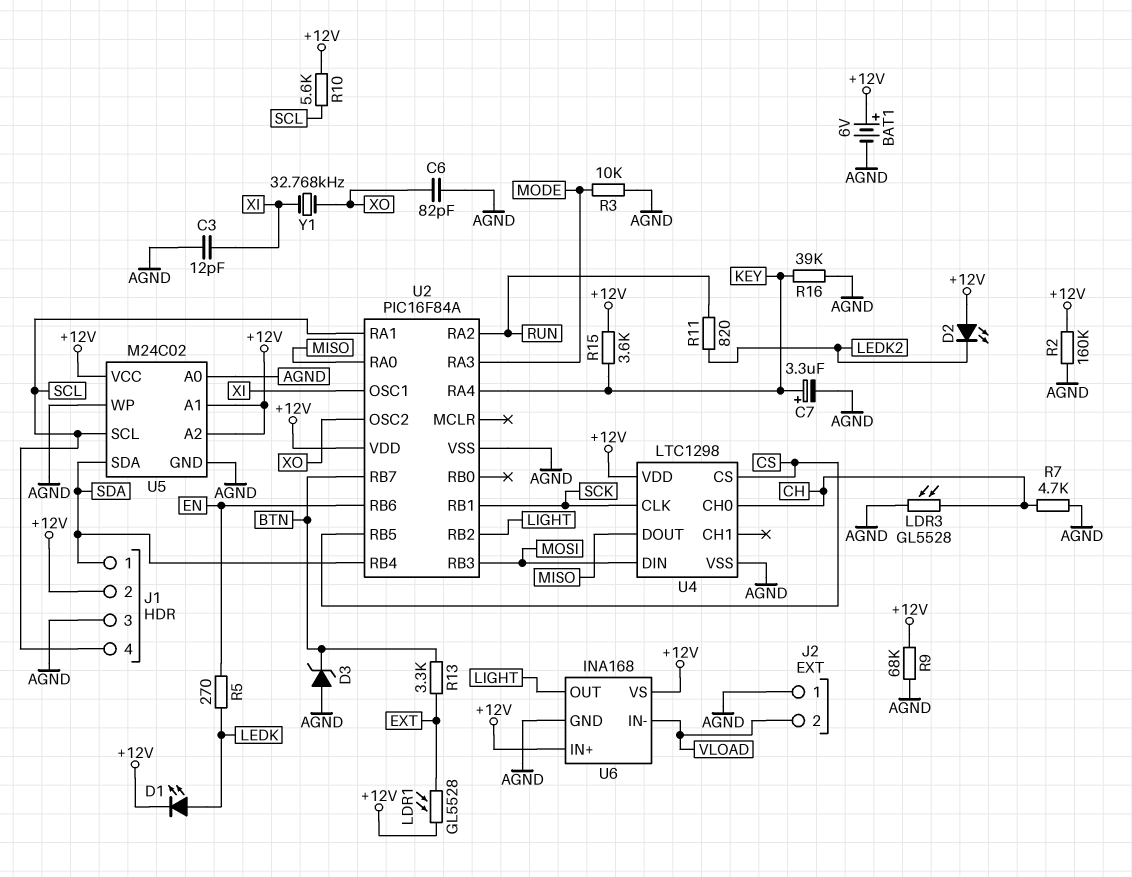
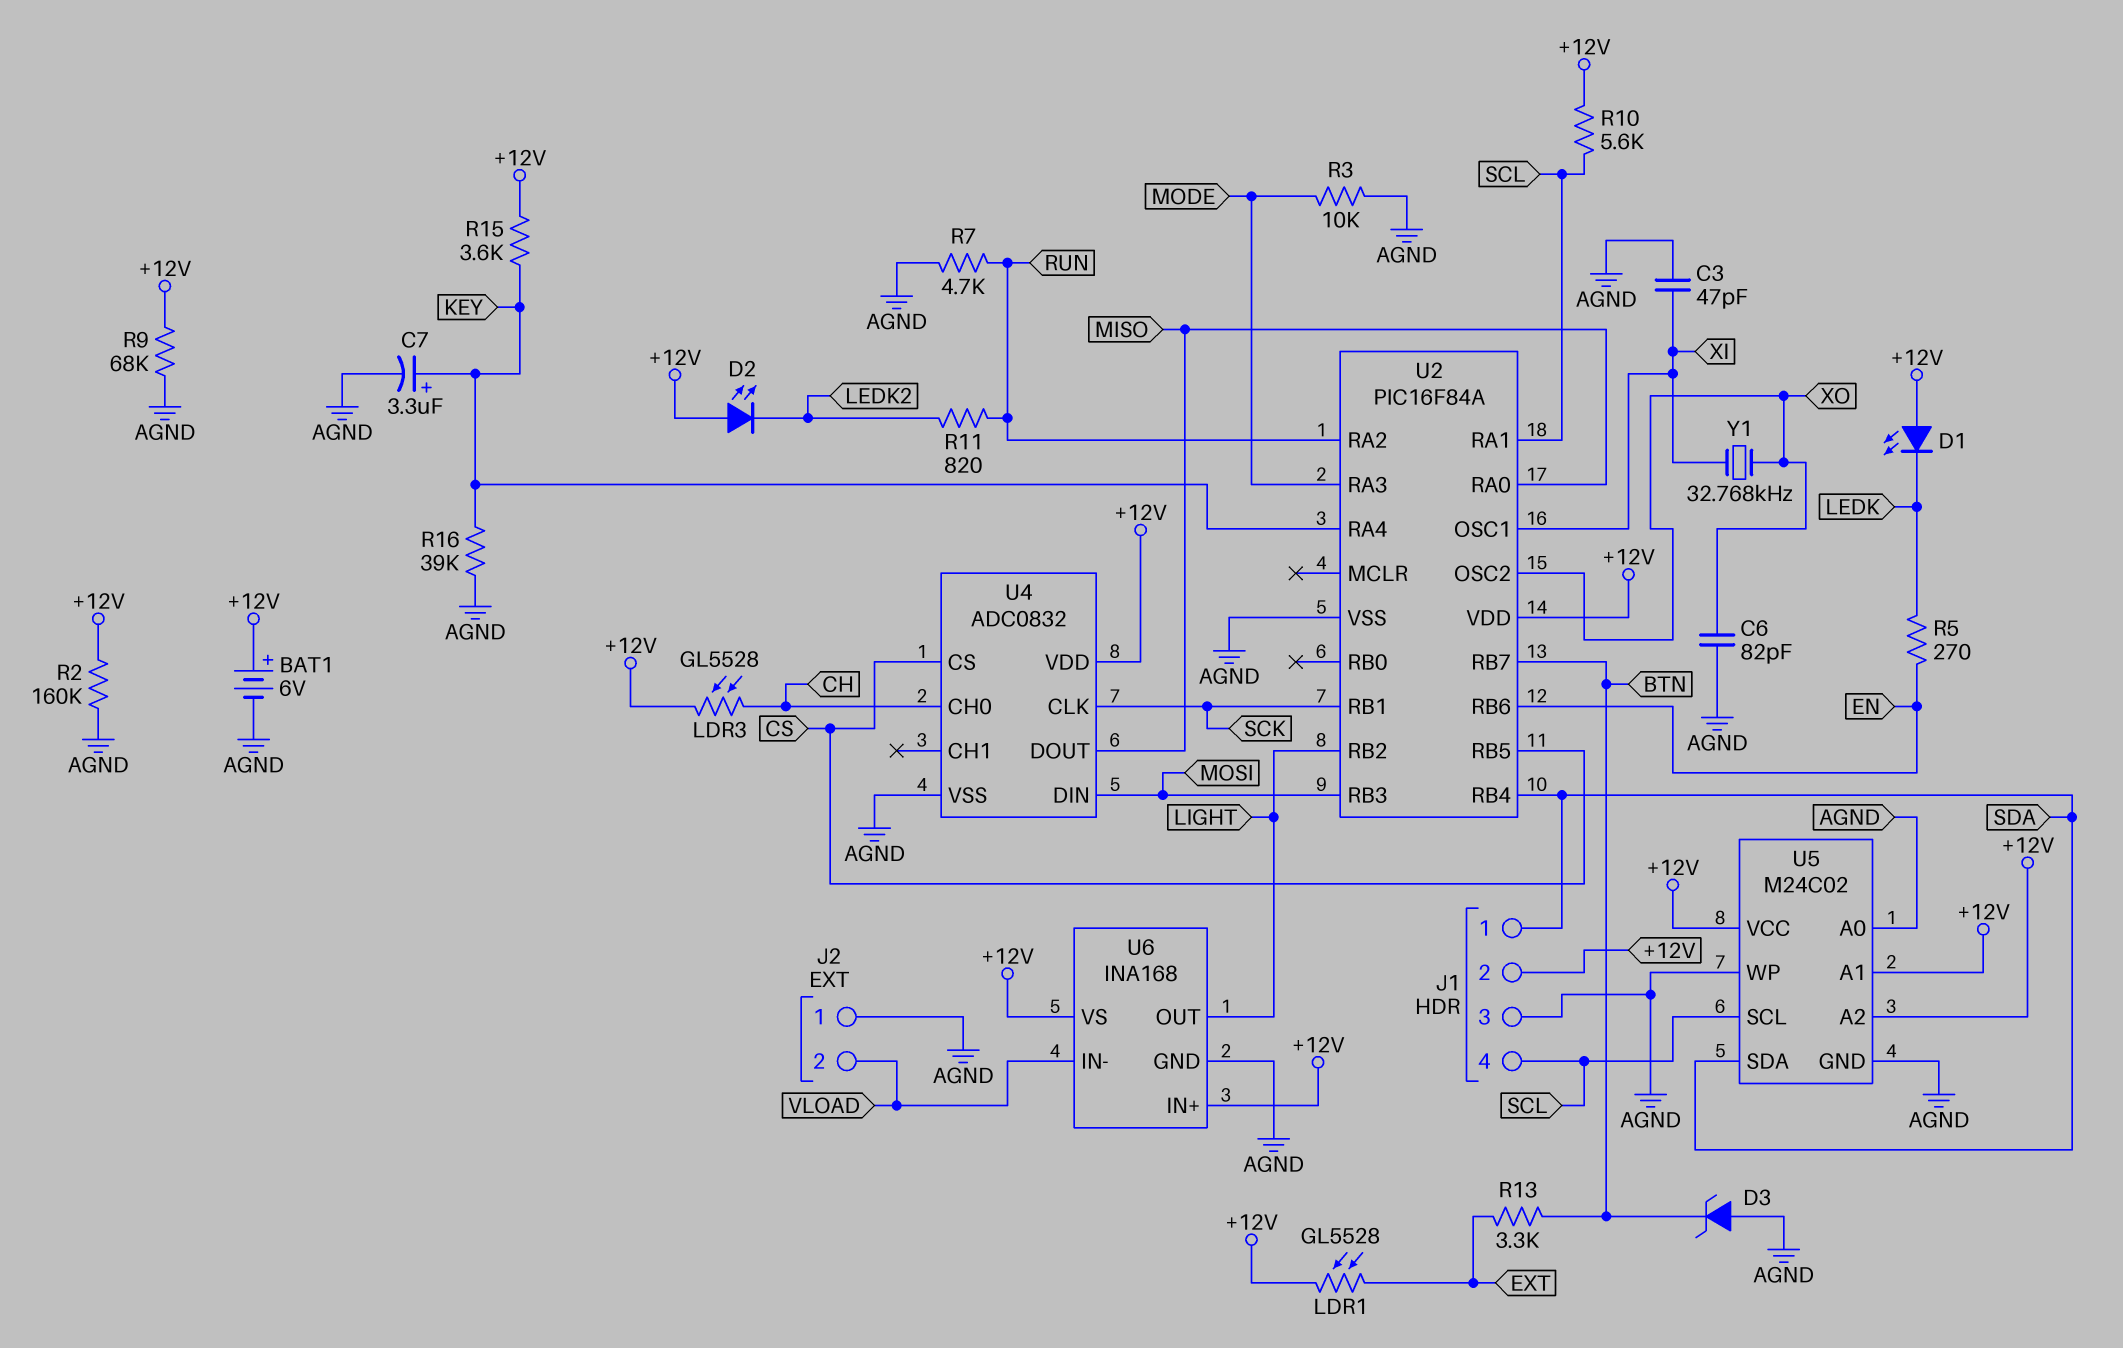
C3: 12pF (AGND, XI) -> 47pF (AGND, XI)
D1: LED (A LEDK, K +12V) -> LED (A +12V, K LEDK)
LDR3: GL5528 (AGND, CH) -> GL5528 (+12V, CH)
R7: 4.7k (AGND, CH) -> 4.7k (AGND, RUN)
U4: LTC1298 -> ADC0832

